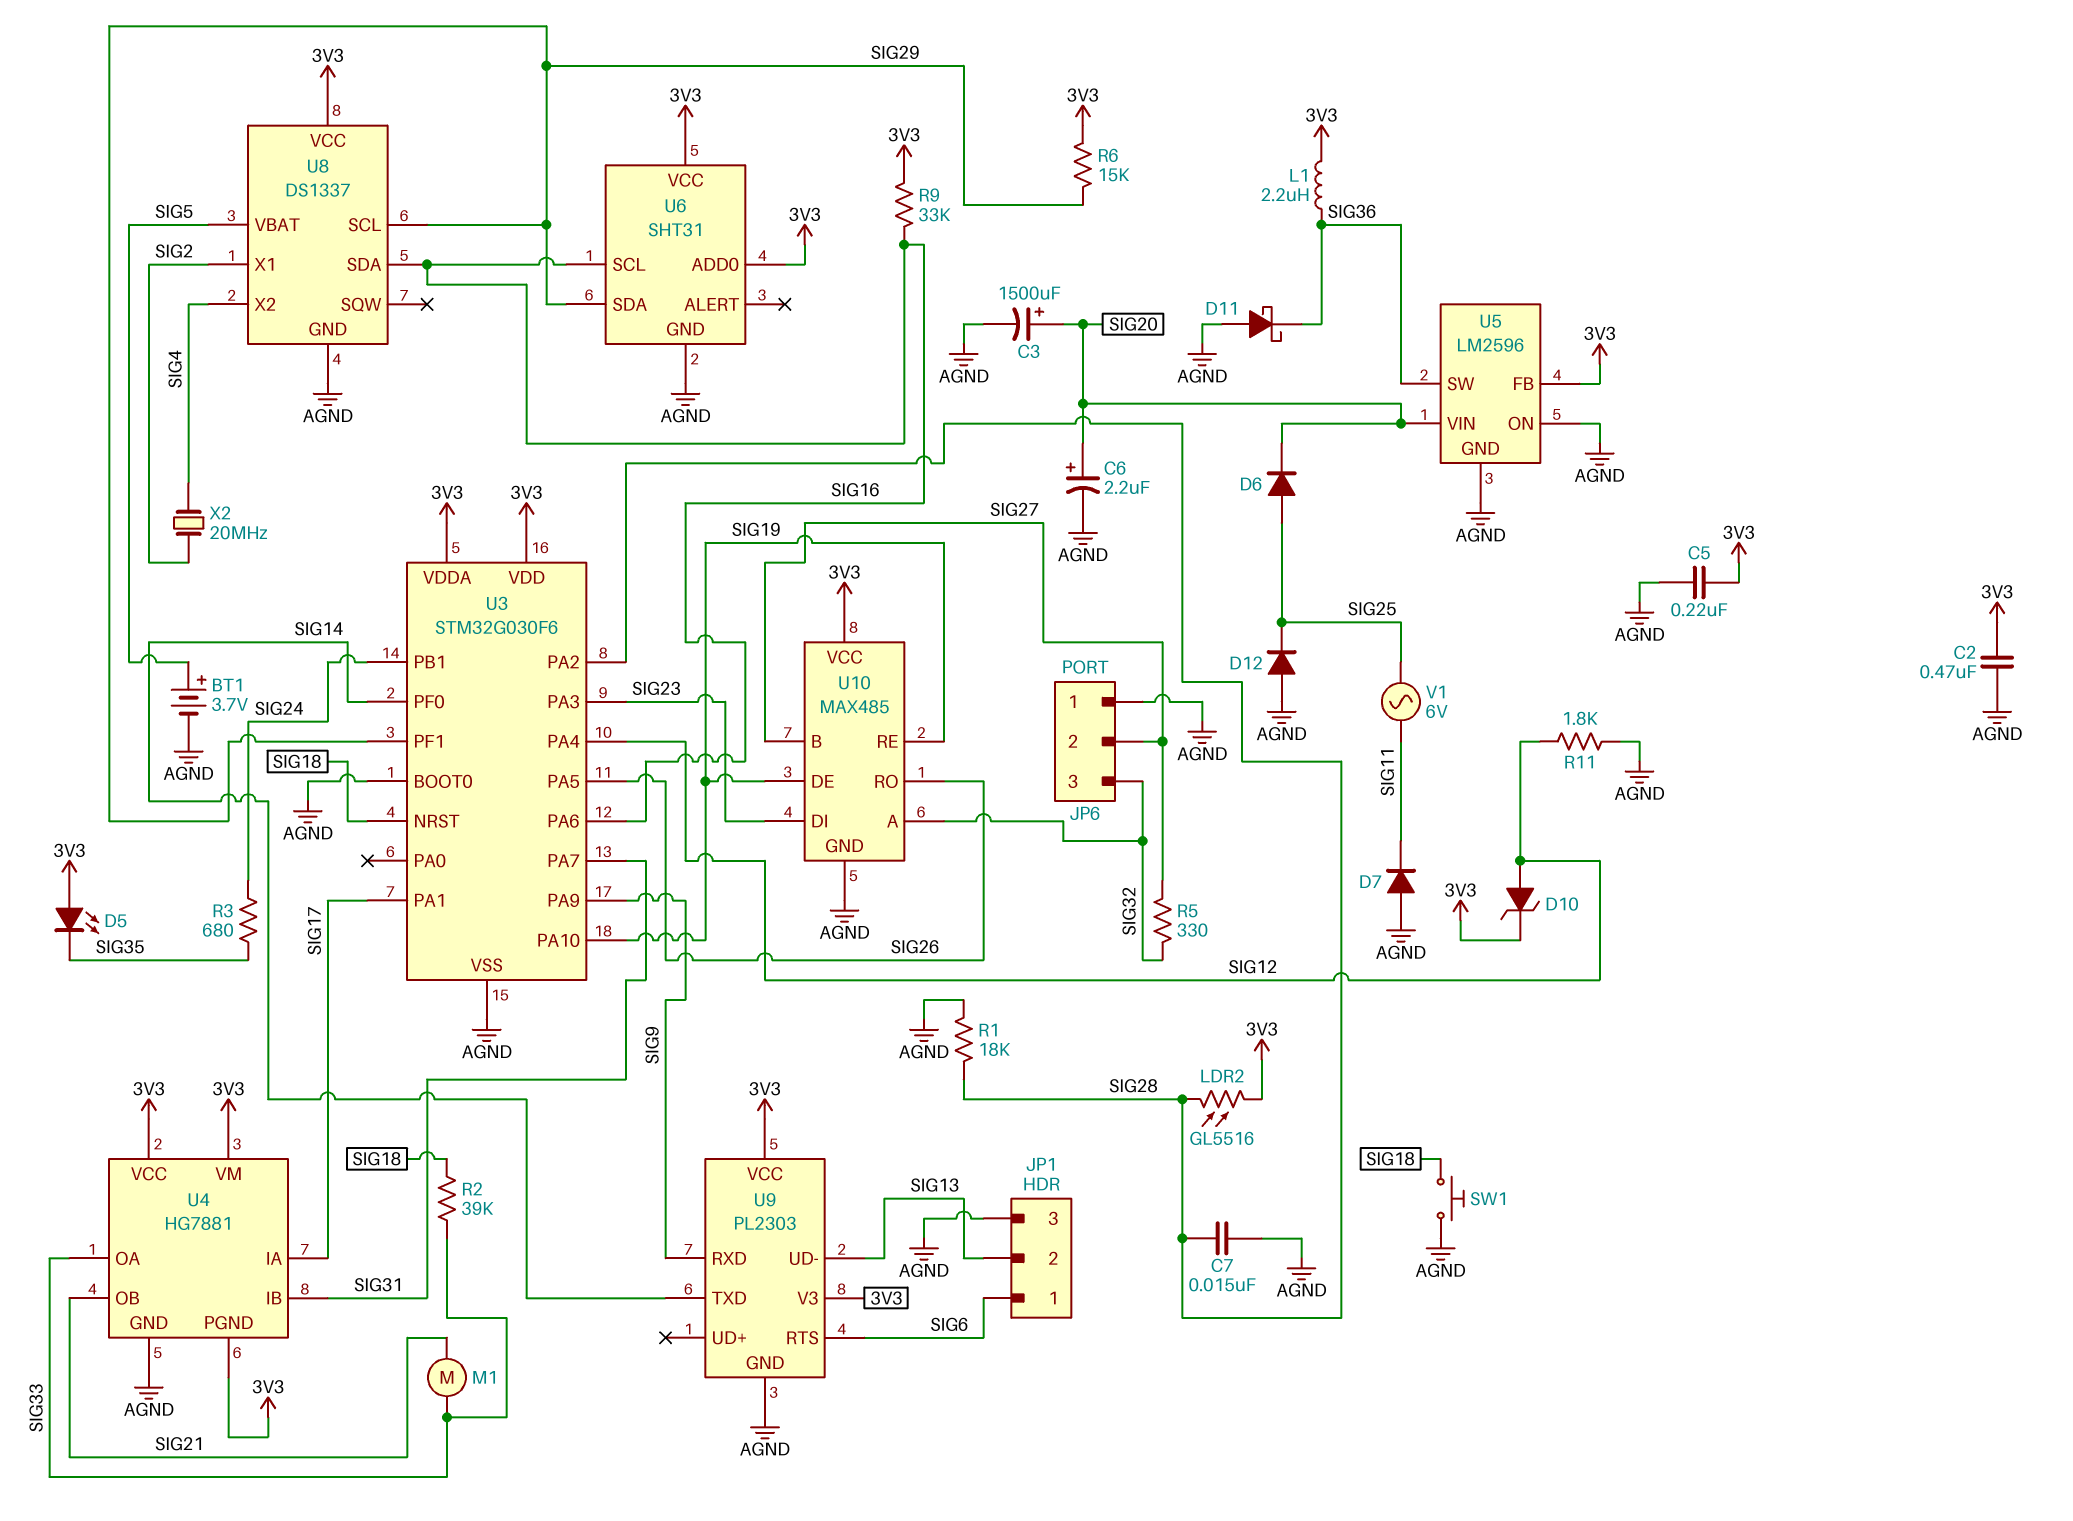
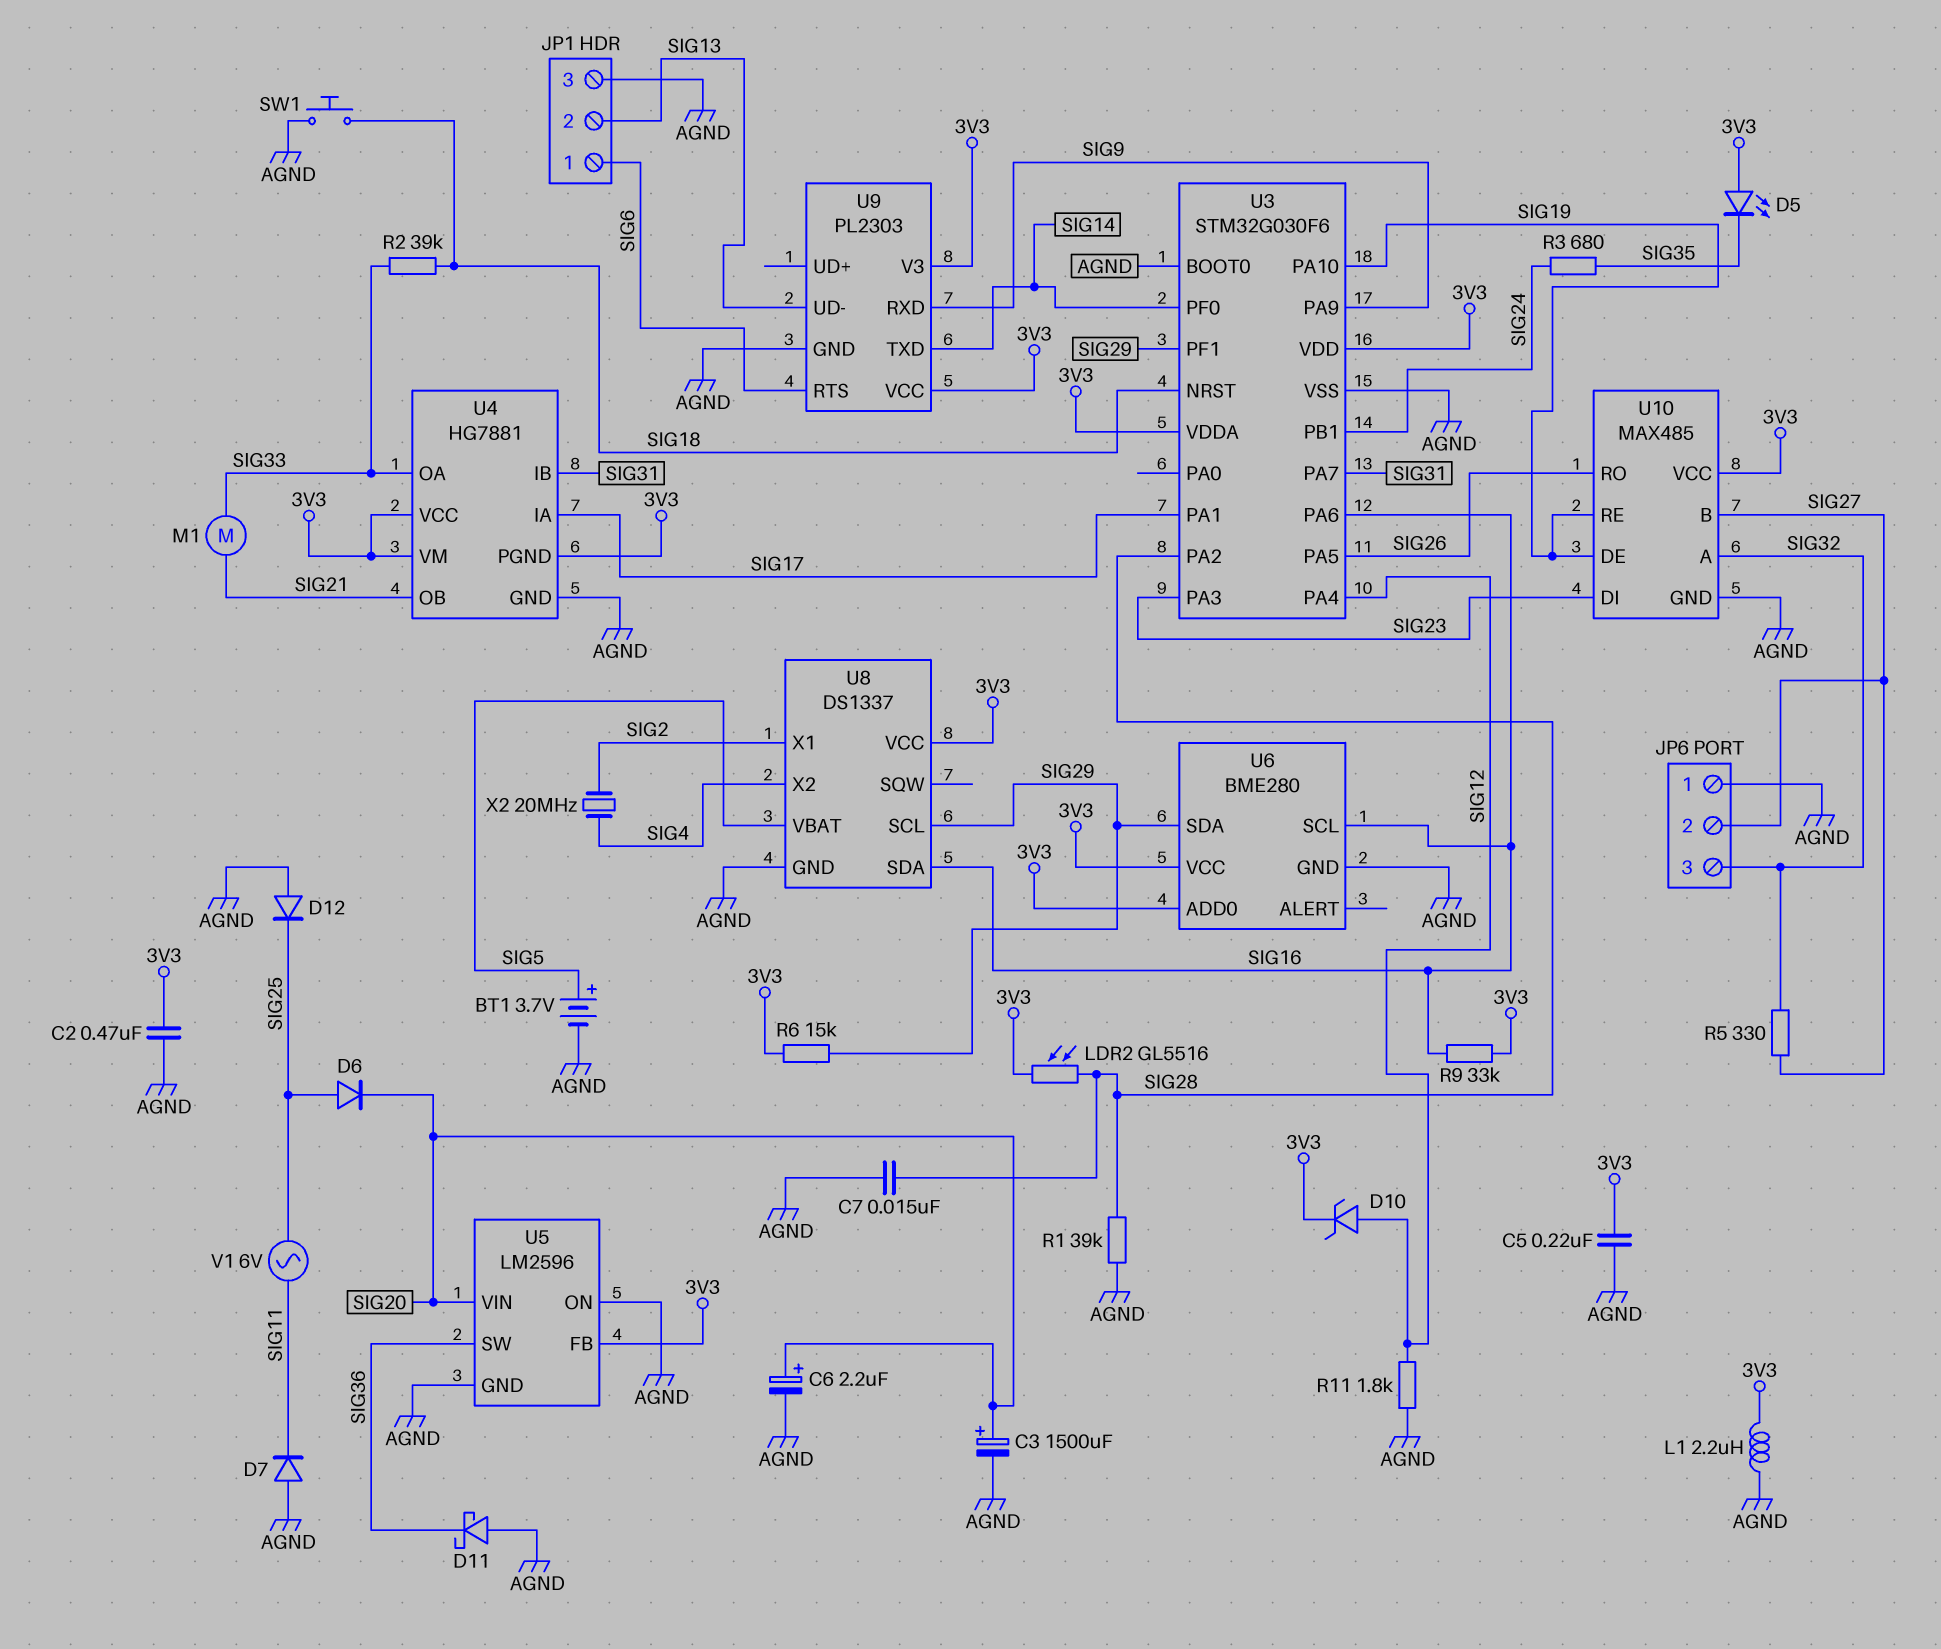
L1: 2.2uH (3V3, SIG36) -> 2.2uH (3V3, AGND)
R1: 18k (AGND, SIG28) -> 39k (AGND, SIG28)
U6: SHT31 -> BME280

